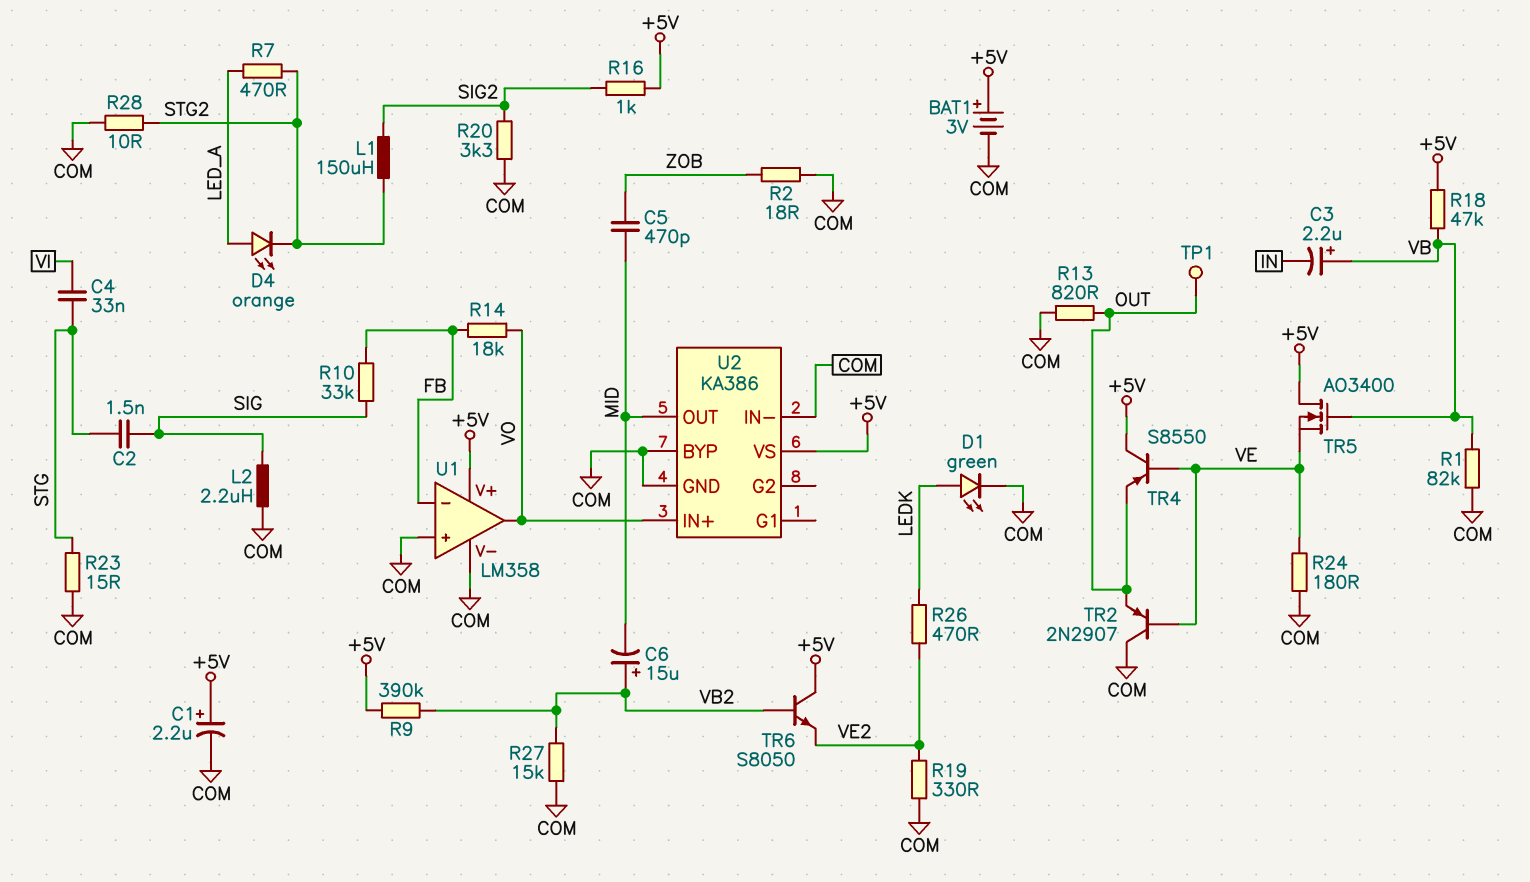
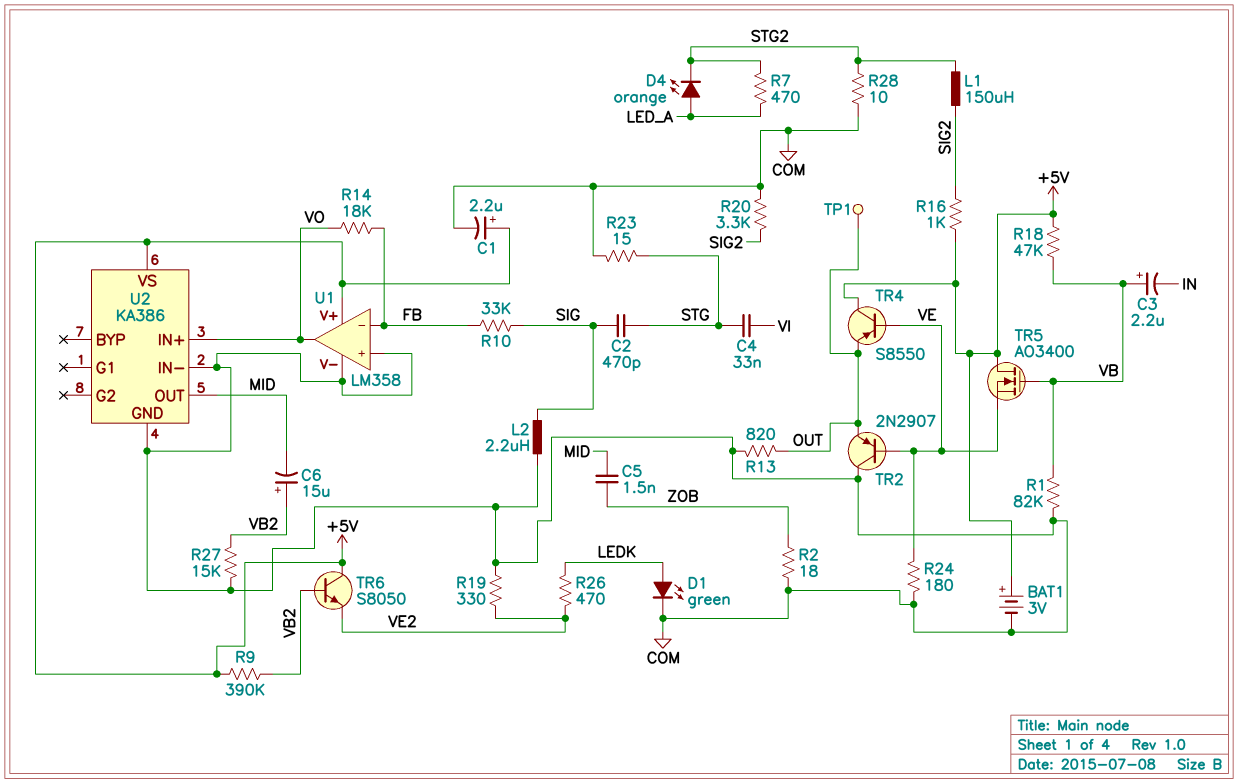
C2: 1.5nF (SIG, STG) -> 470pF (SIG, STG)
C5: 470pF (MID, ZOB) -> 1.5nF (MID, ZOB)
U2 pin BYP: COM -> none

